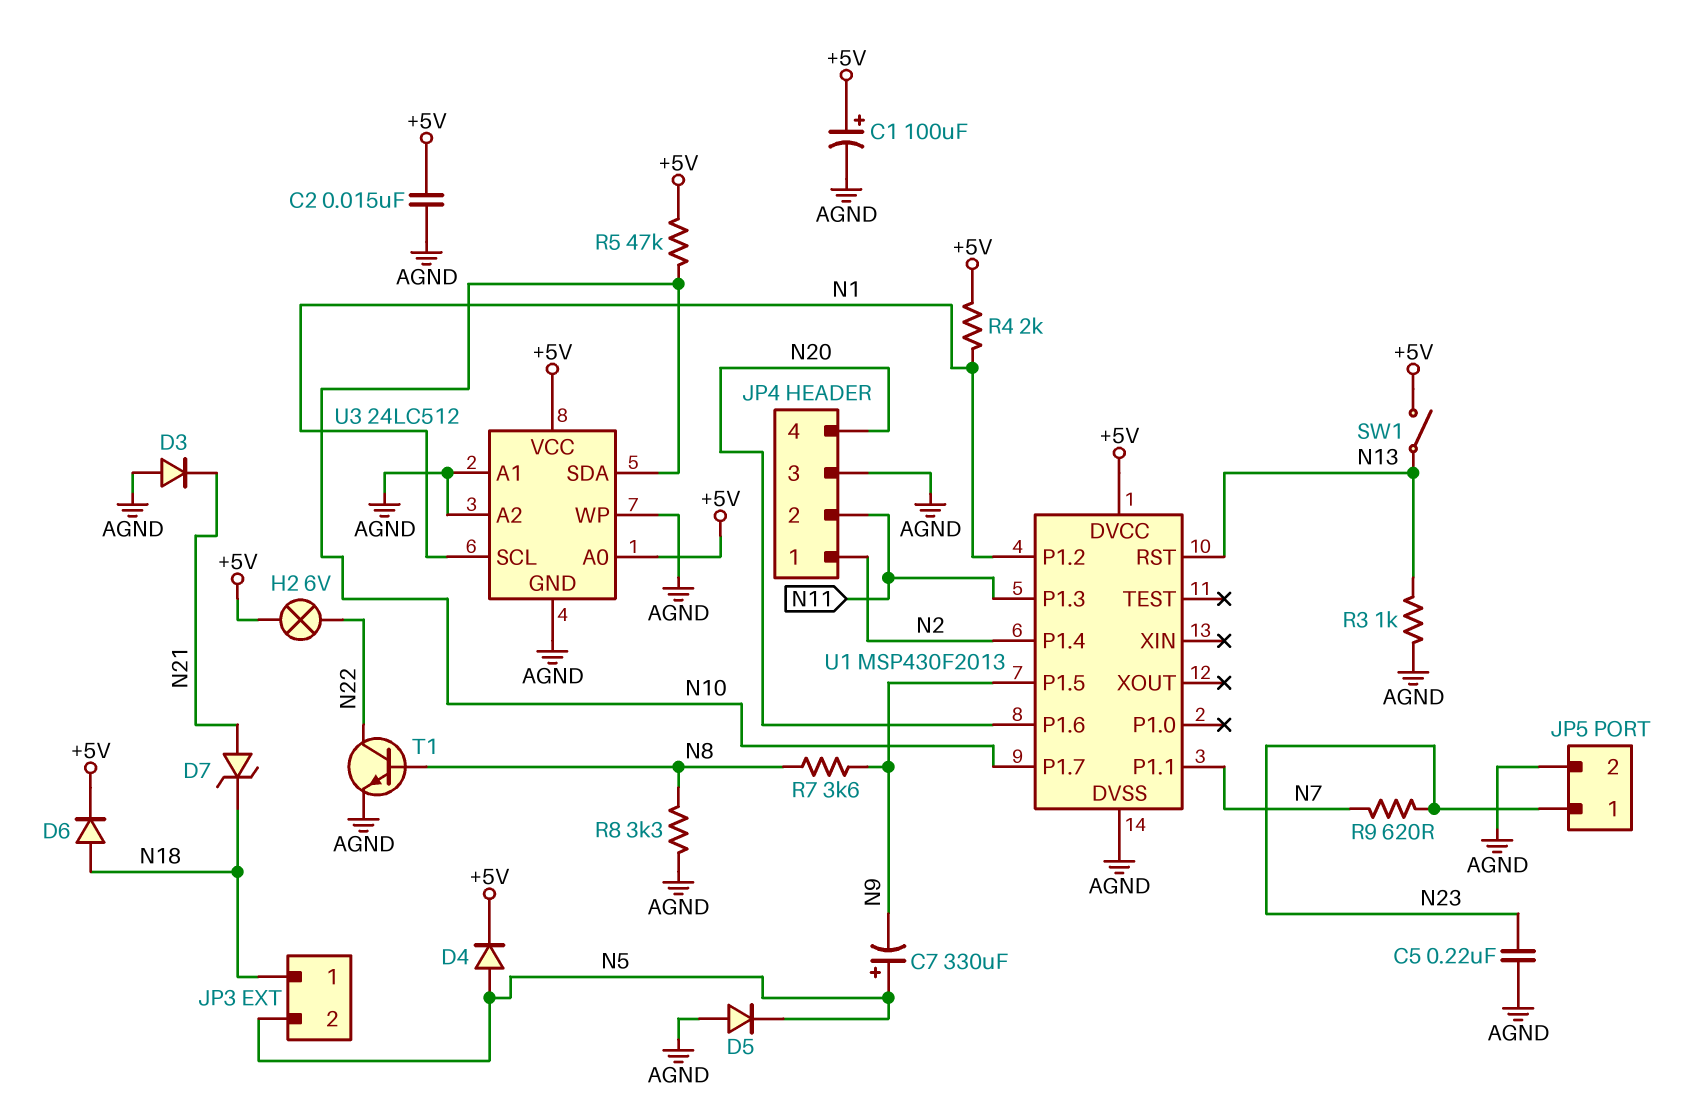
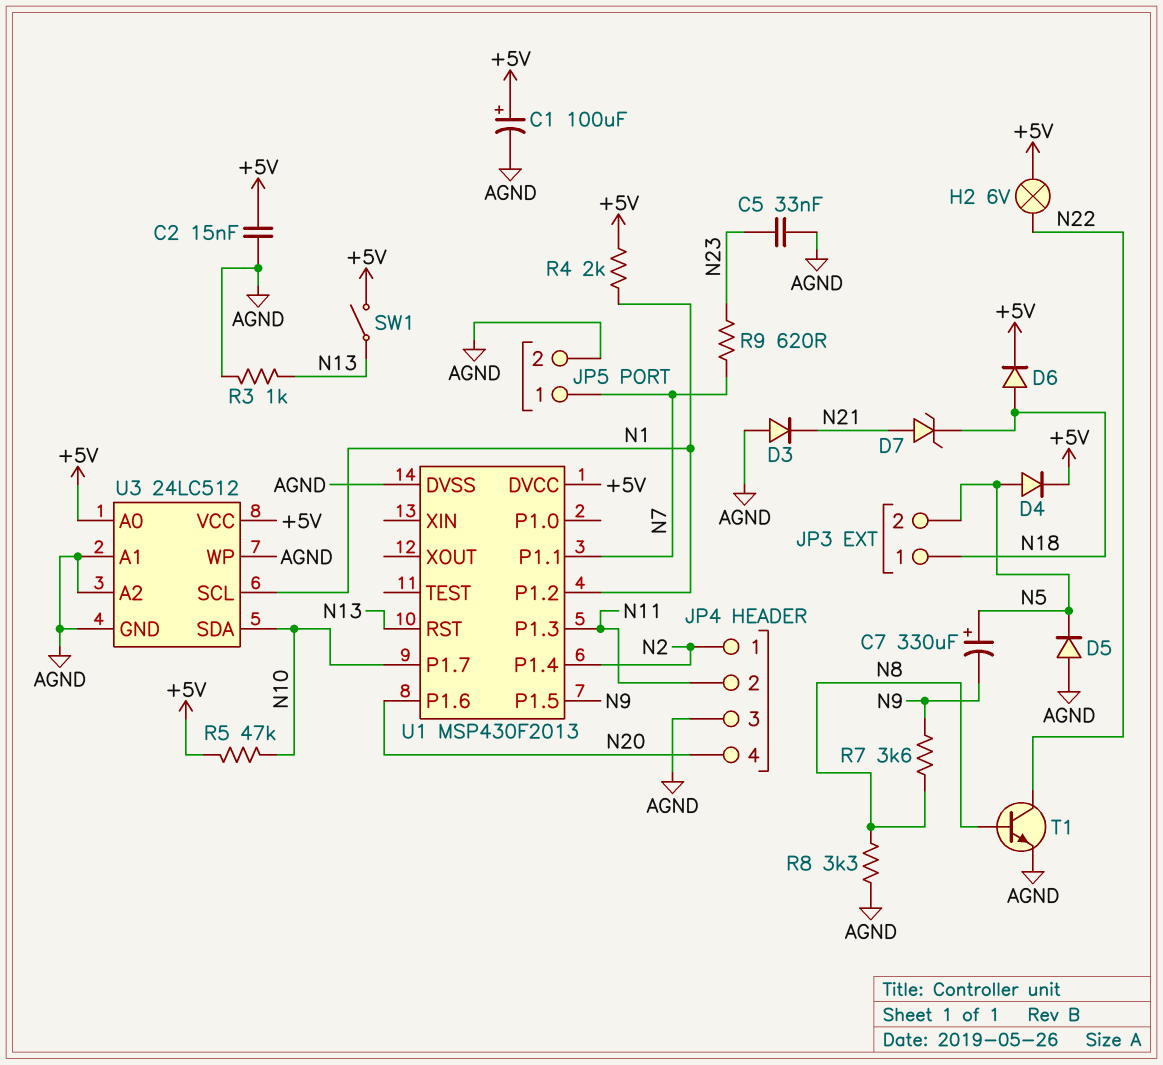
C5: 220nF (AGND, N23) -> 33nF (AGND, N23)
JP5 pin 1: N23 -> N7

